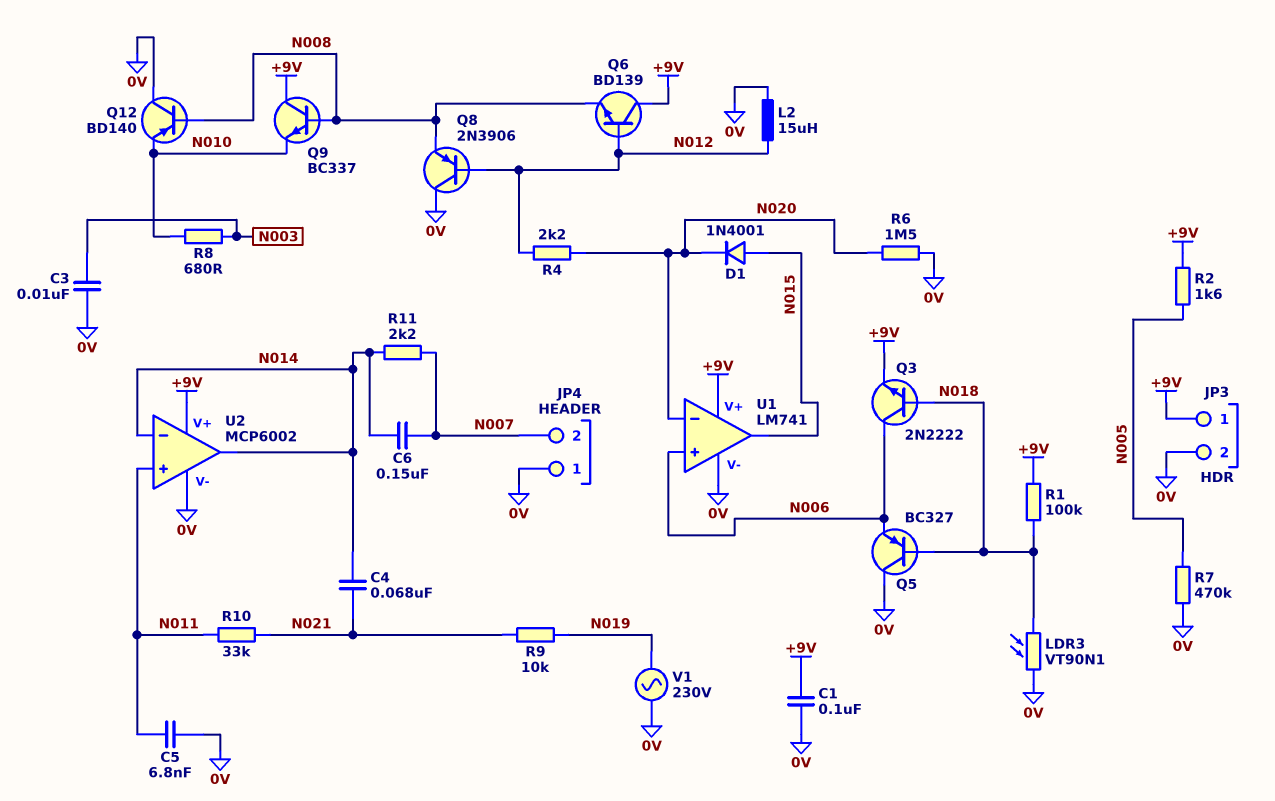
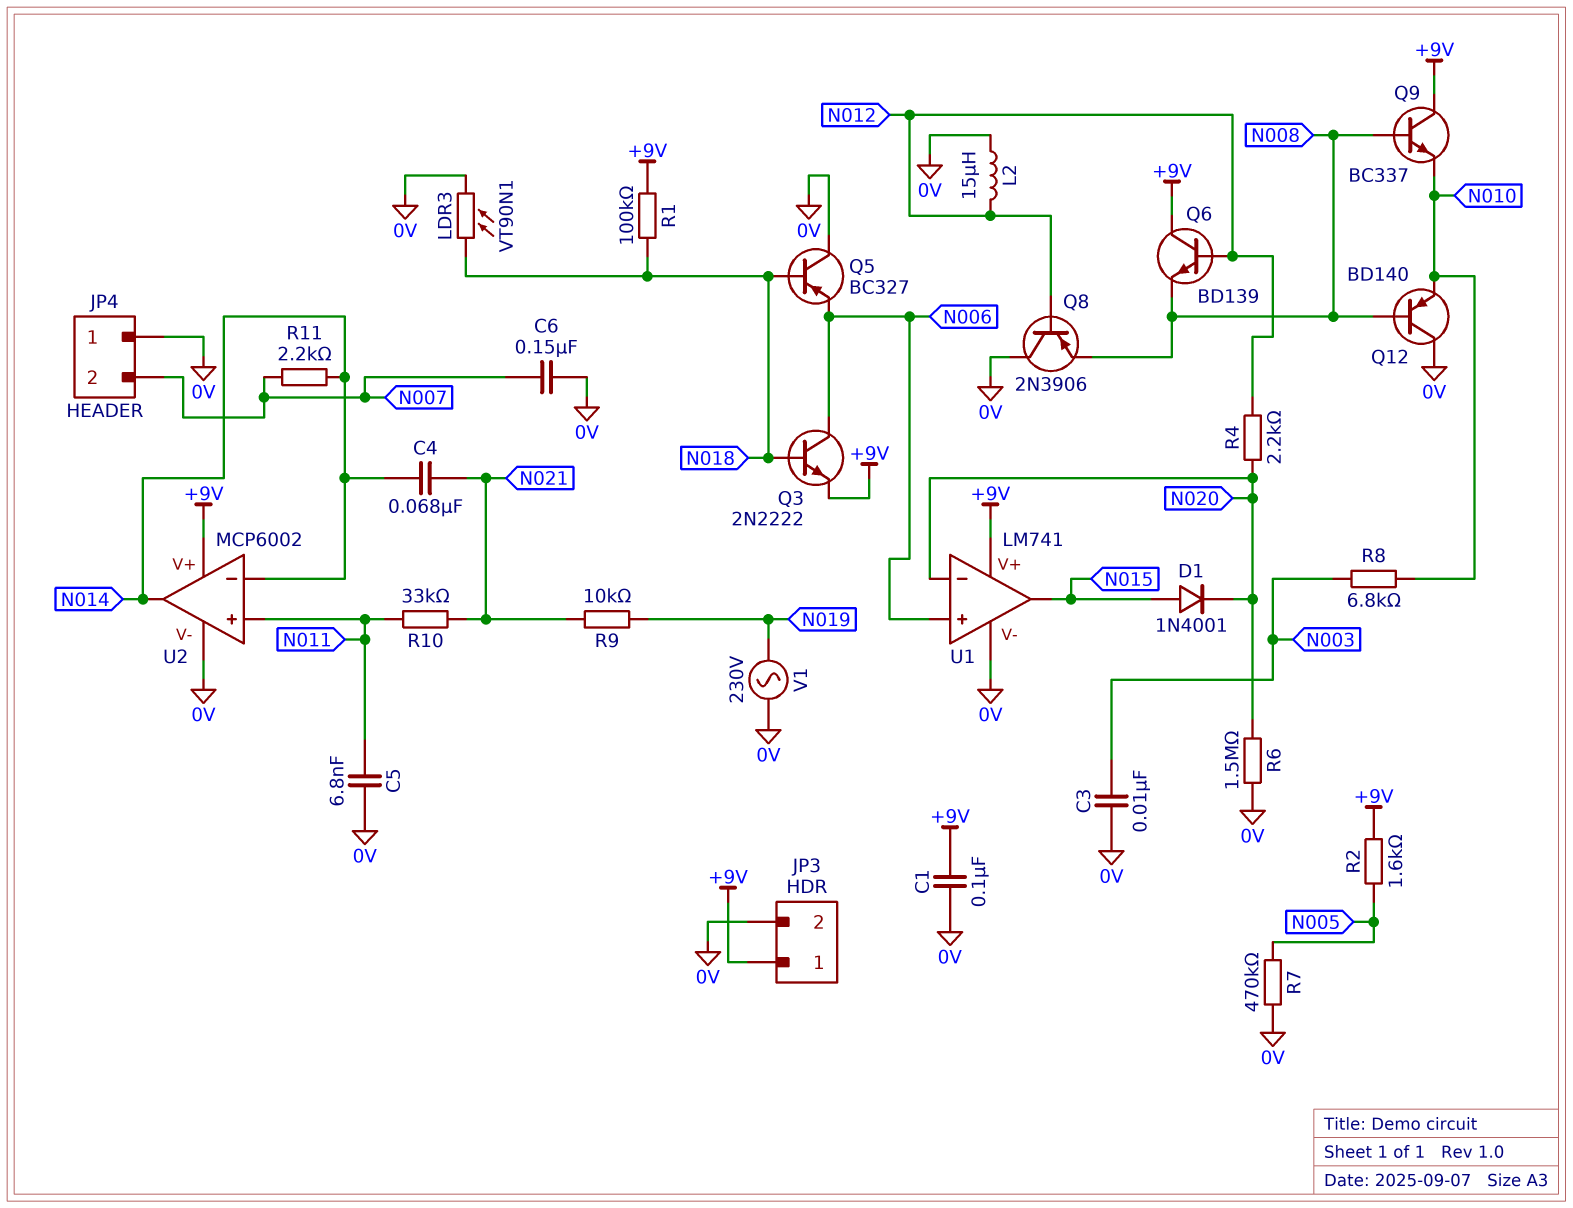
C6: 150nF (N007, N014) -> 150nF (0V, N007)
R8: 680 (N003, N010) -> 6.8k (N003, N010)

